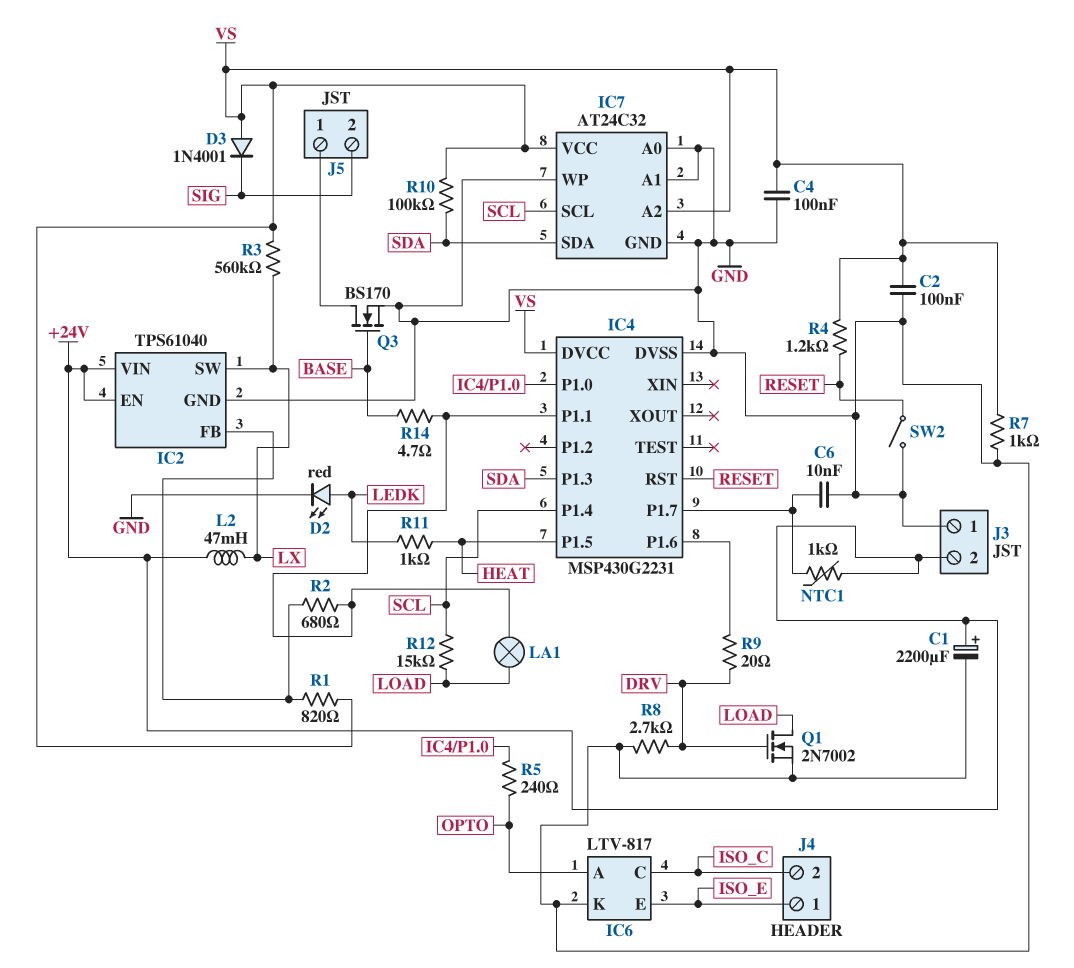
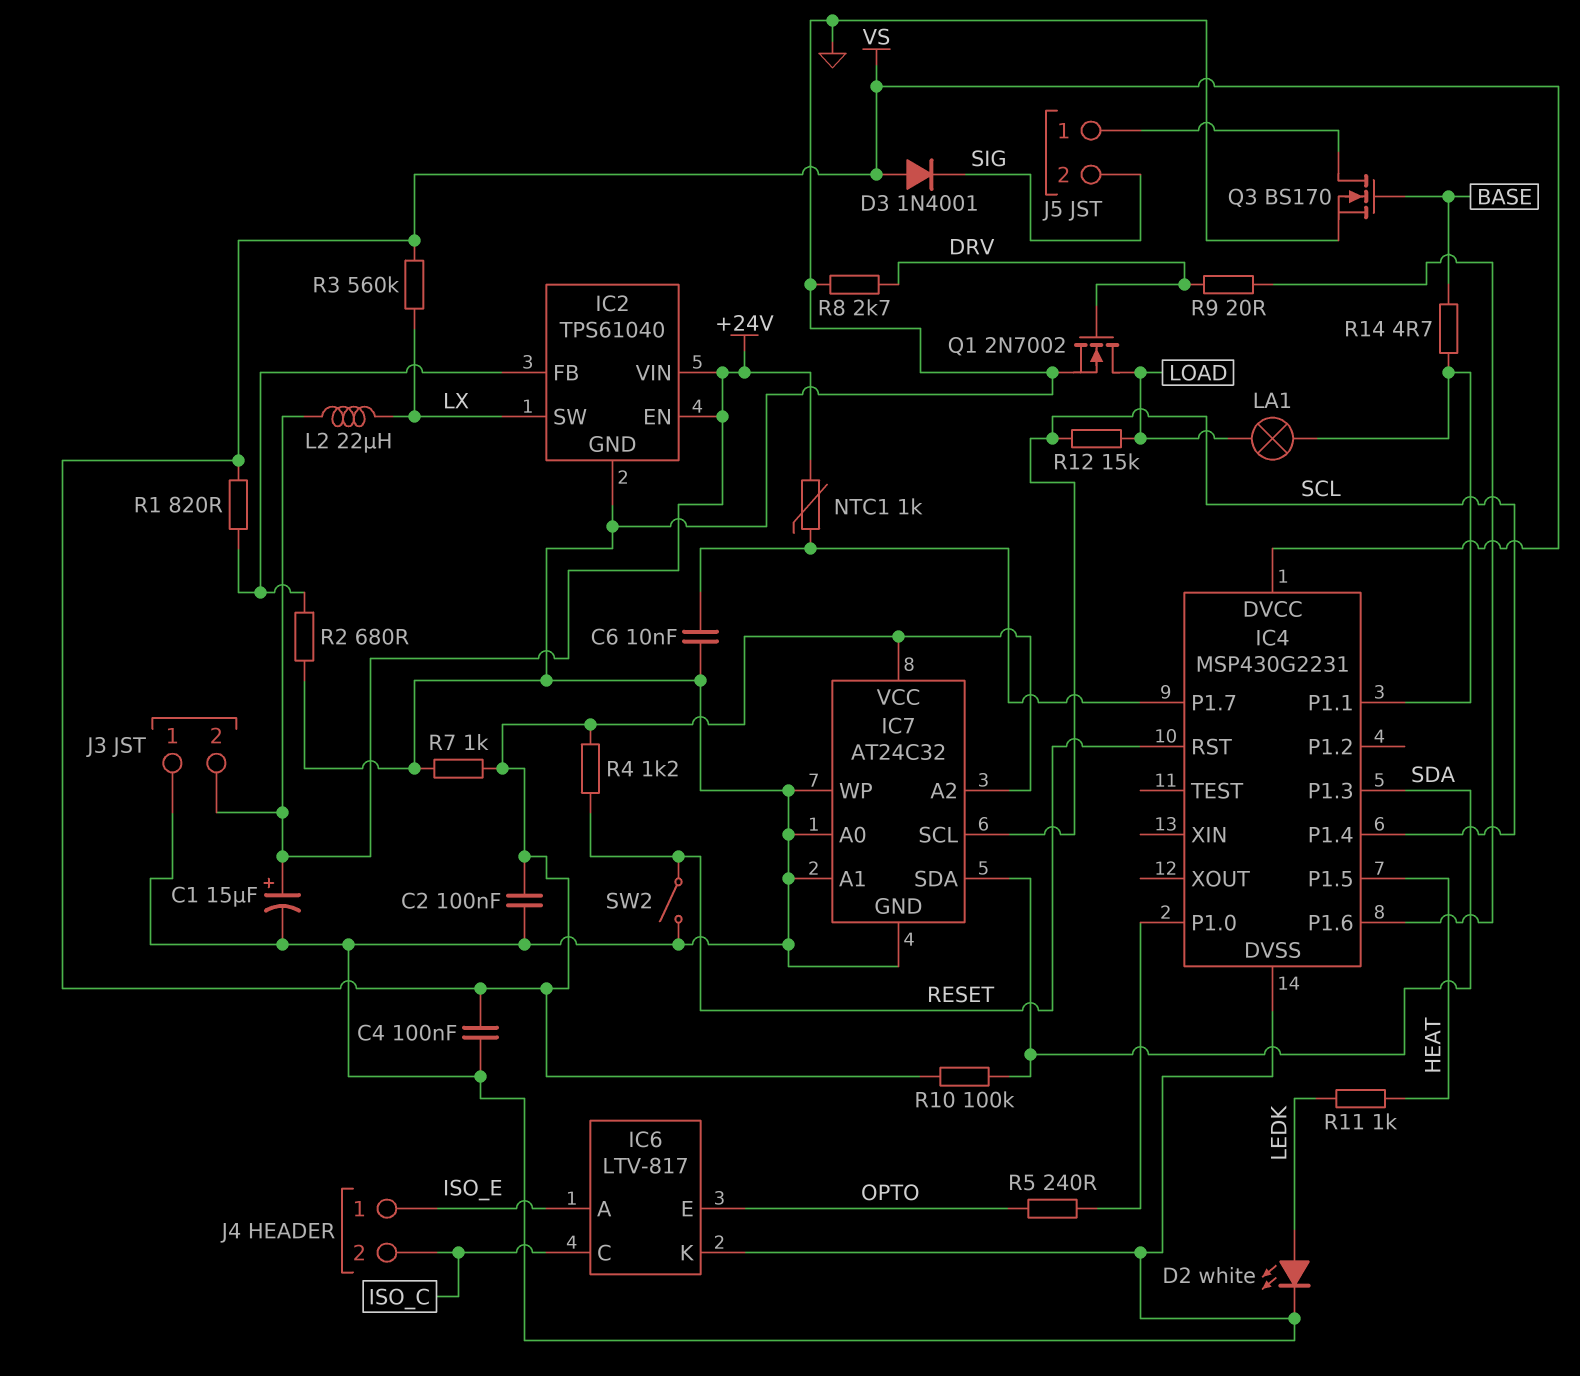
C1: 2200uF (plus +24V, minus GND) -> 15uF (plus +24V, minus GND)
D2: LED red (A LEDK, K GND) -> LED white (A LEDK, K GND)
IC6 pin A: OPTO -> ISO_E
IC6 pin E: ISO_E -> OPTO
L2: 47mH (+24V, LX) -> 22uH (+24V, LX)
R2: 680 (IC2/FB, IC4/P1.1) -> 680 (GND, IC2/FB)

